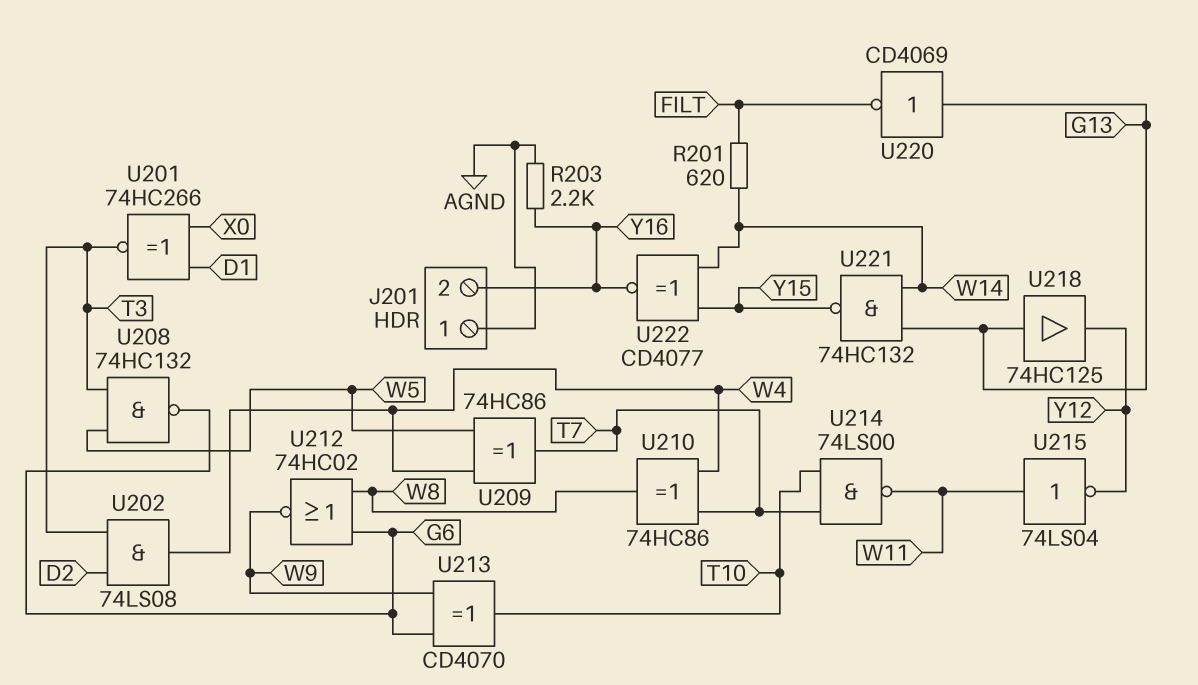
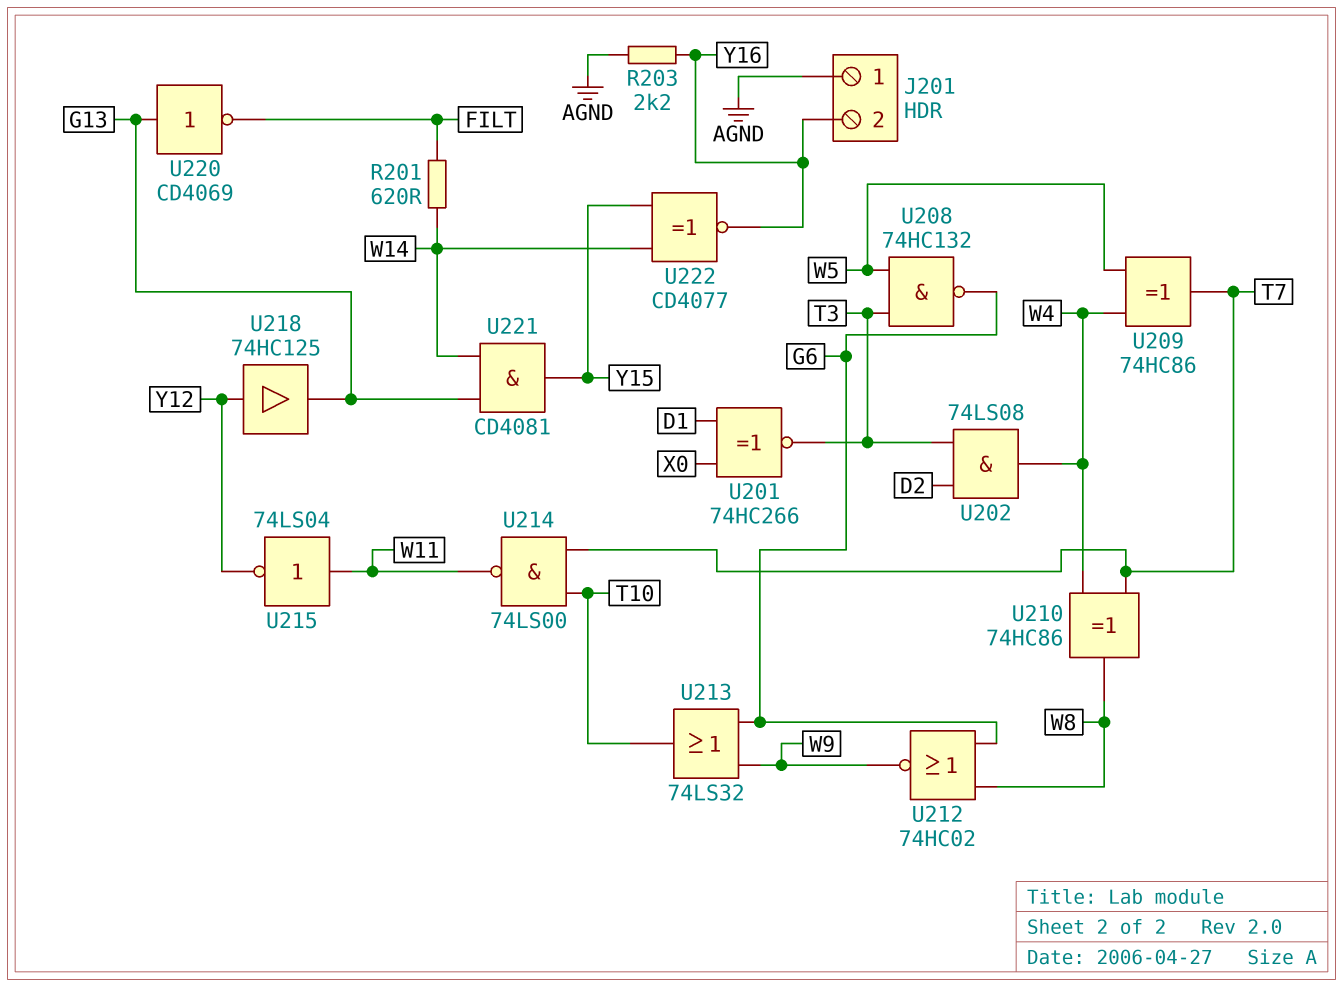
U213: XOR CD4070 (in G6, in W9, out T10) -> OR 74LS32 (in G6, in W9, out T10)
U218: buffer 74HC125 (in G13, out Y12) -> buffer 74HC125 (in Y12, out G13)
U221: NAND 74HC132 (in G13, in W14, out Y15) -> AND CD4081 (in G13, in W14, out Y15)

